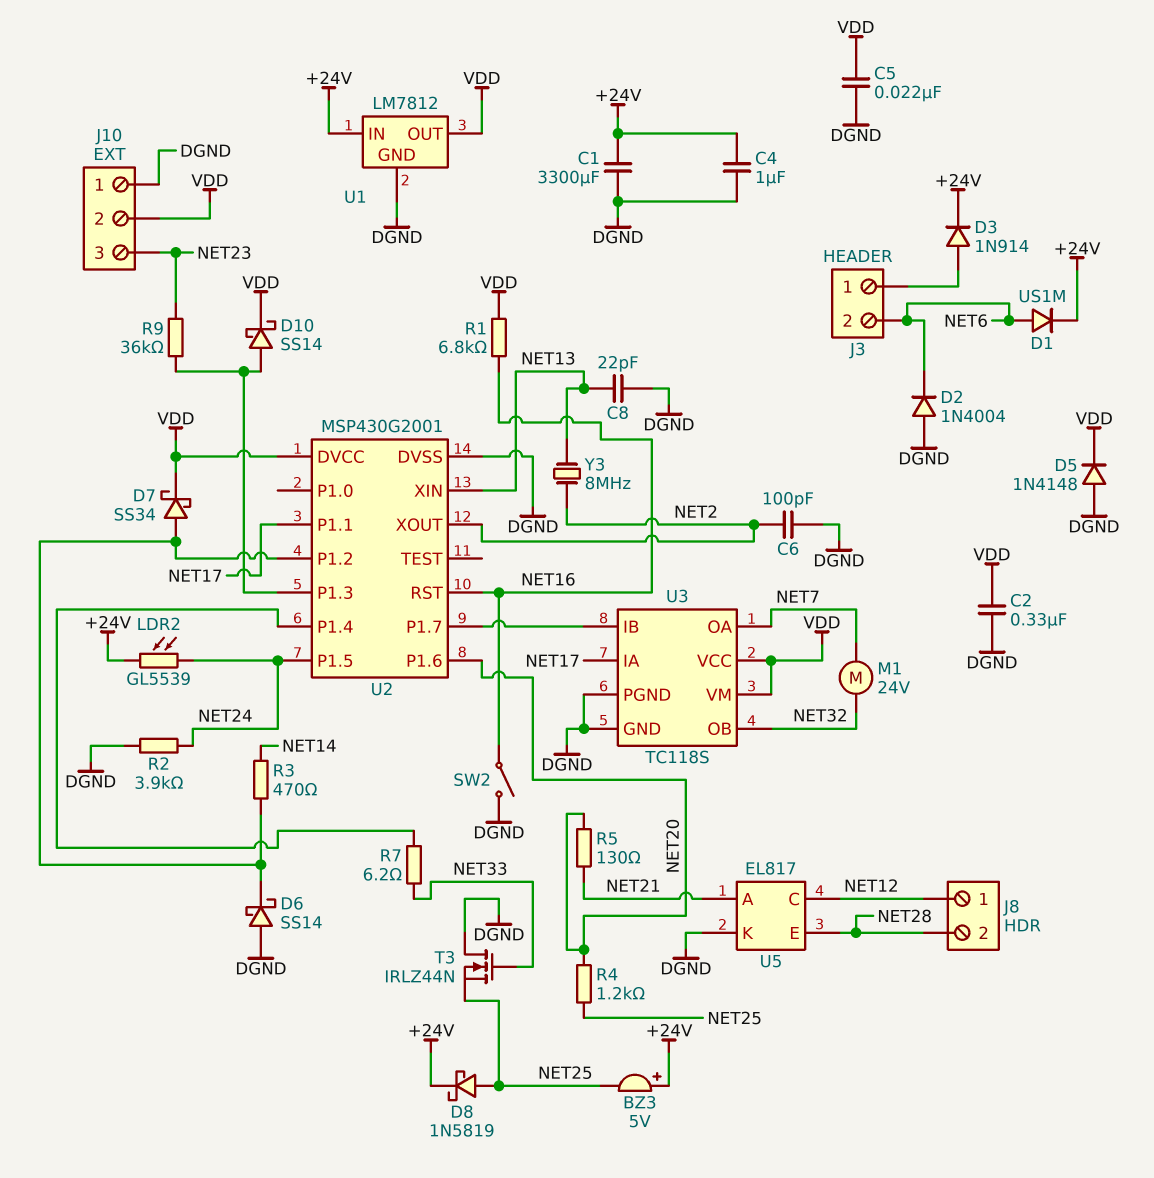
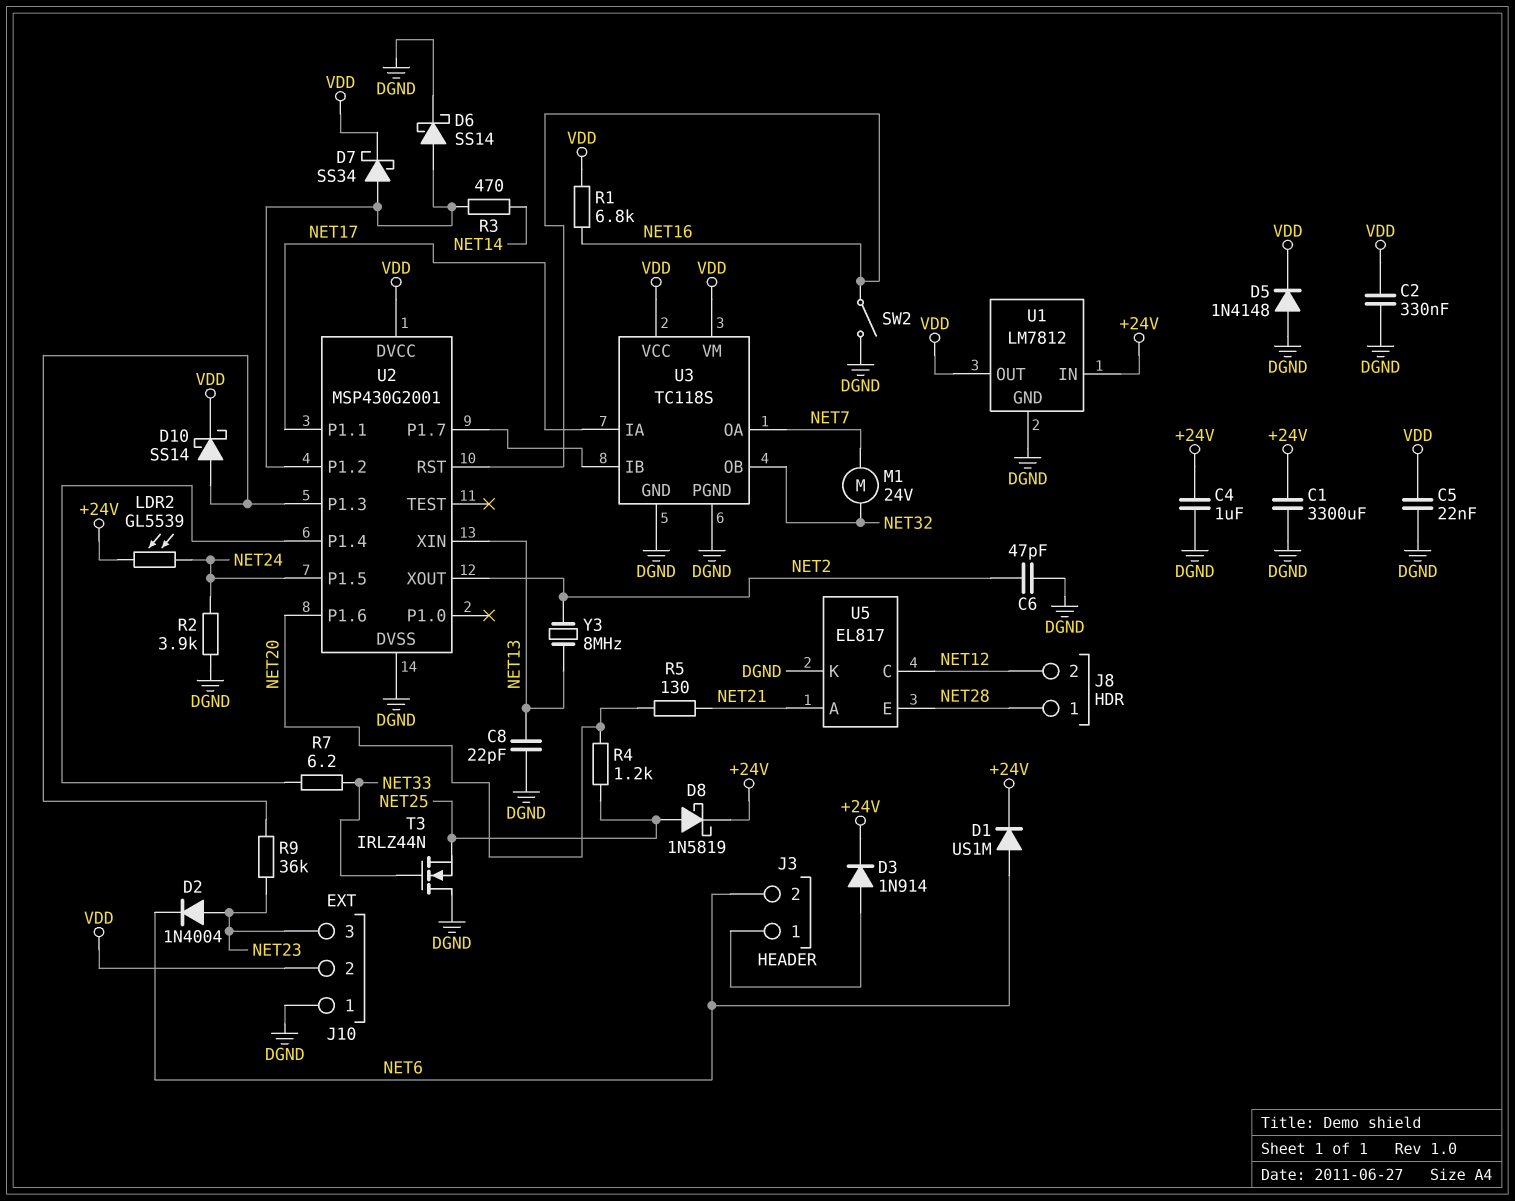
BZ3: buzzer 5V (plus +24V, minus NET25) -> none
C6: 100pF (DGND, NET2) -> 47pF (DGND, NET2)
D2: diode 1N4004 (A DGND, K NET6) -> diode 1N4004 (A NET23, K NET6)
D6: schottky SS14 (A DGND, K U2/P1.2) -> schottky SS14 (A U2/P1.2, K DGND)
J8 pin 1: NET12 -> NET28
J8 pin 2: NET28 -> NET12

